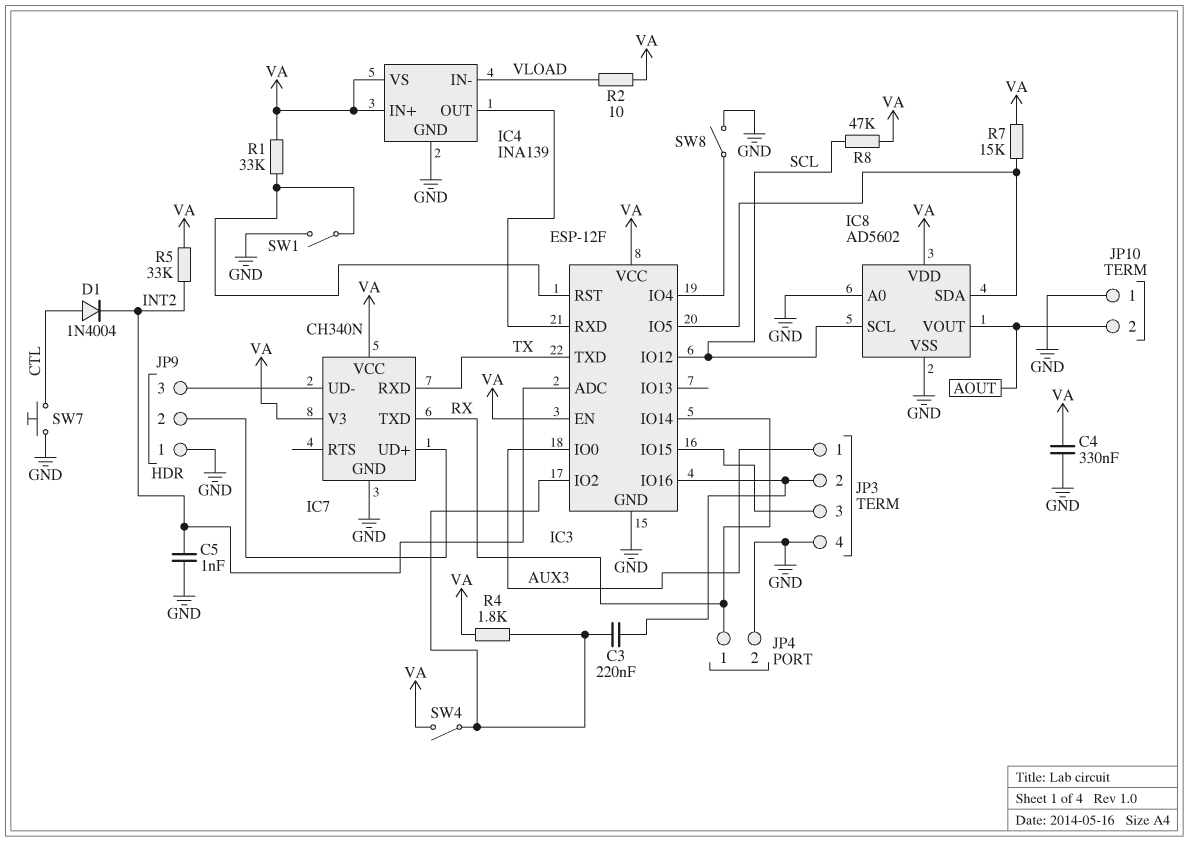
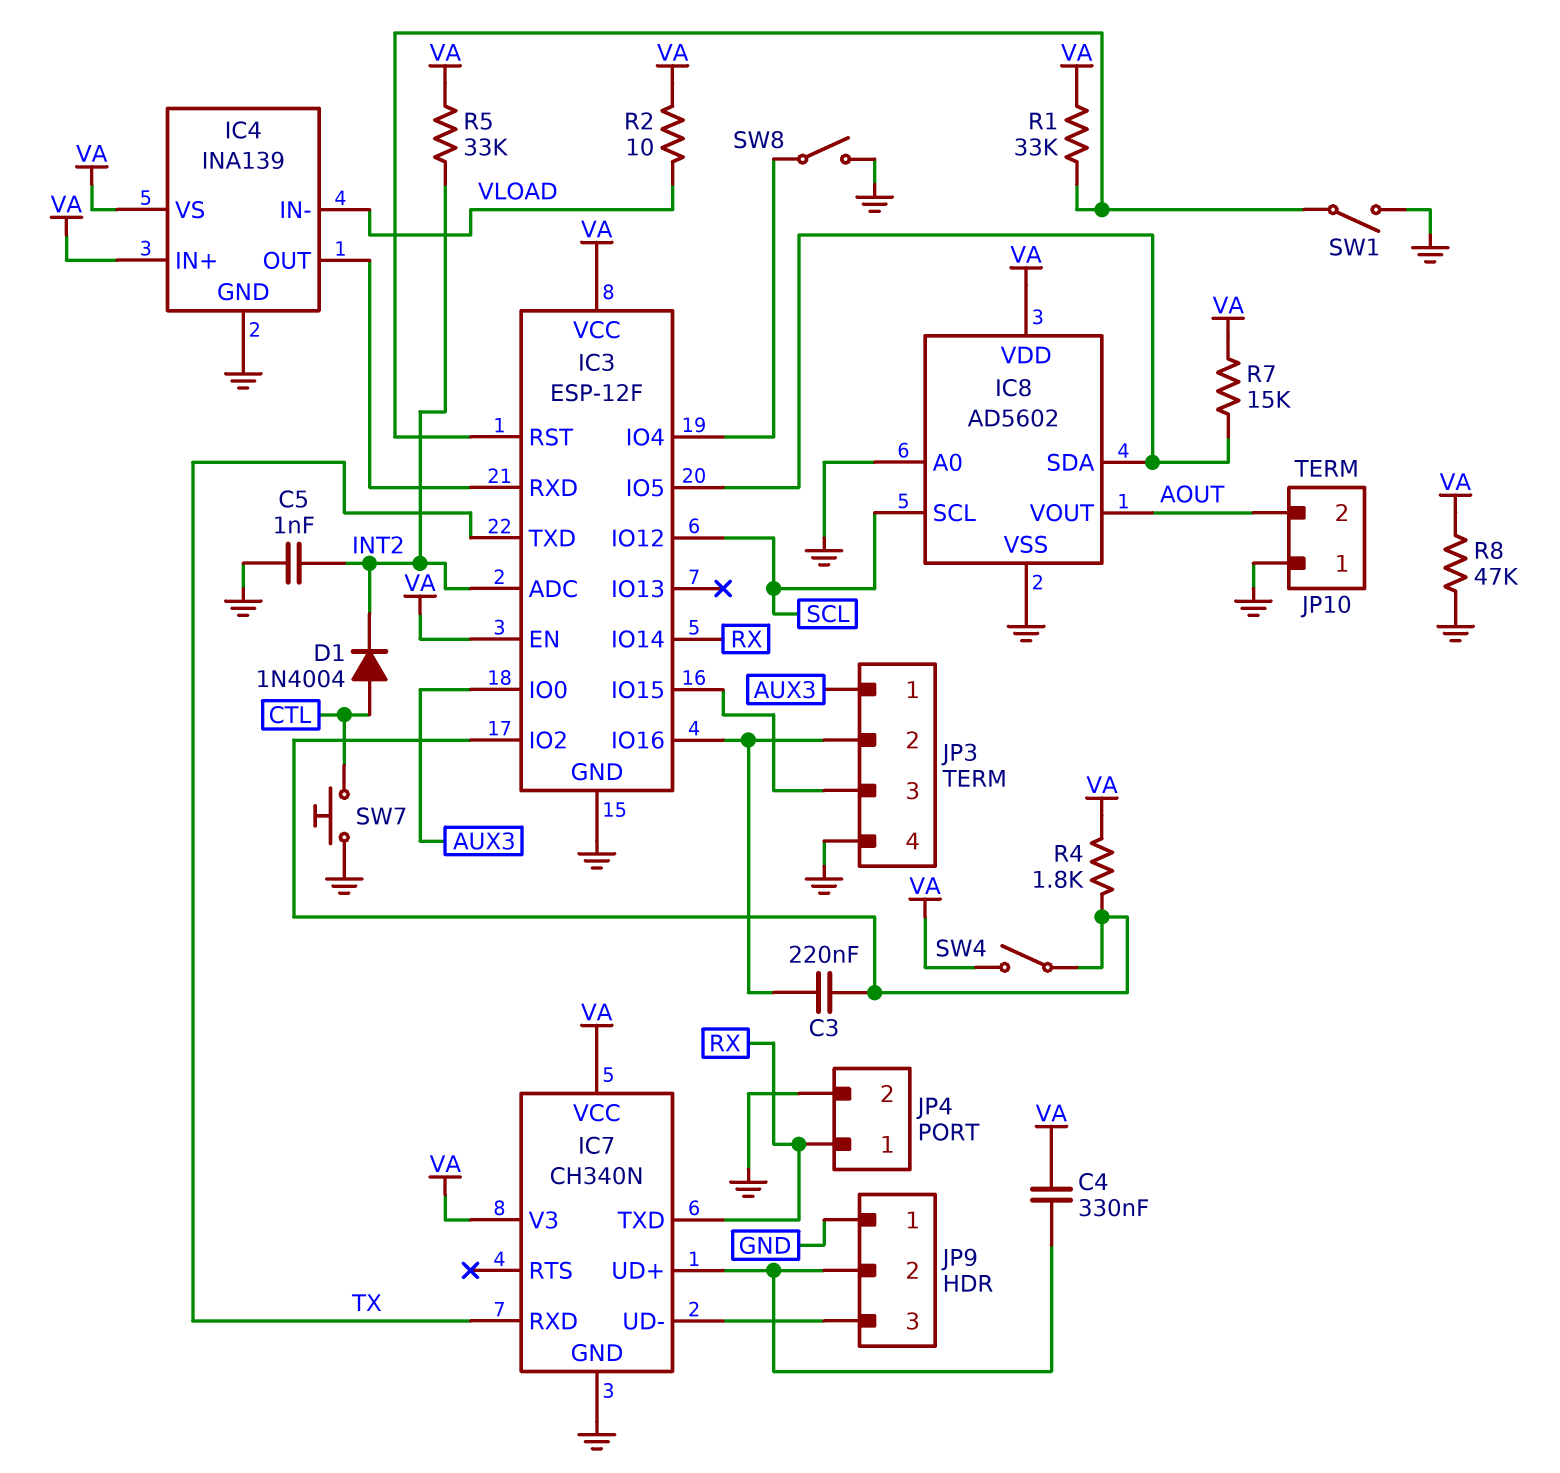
C4: 330nF (GND, VA) -> 330nF (IC7/UD+, VA)
R8: 47k (SCL, VA) -> 47k (GND, VA)

